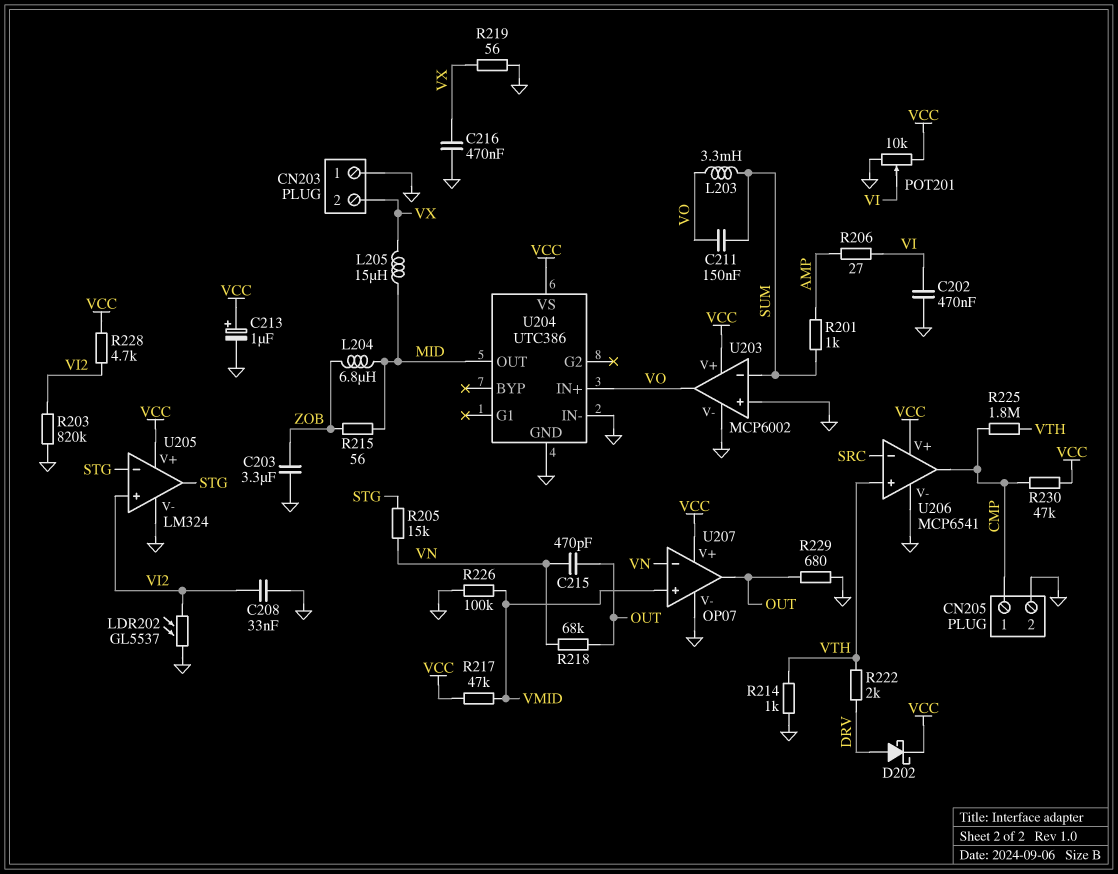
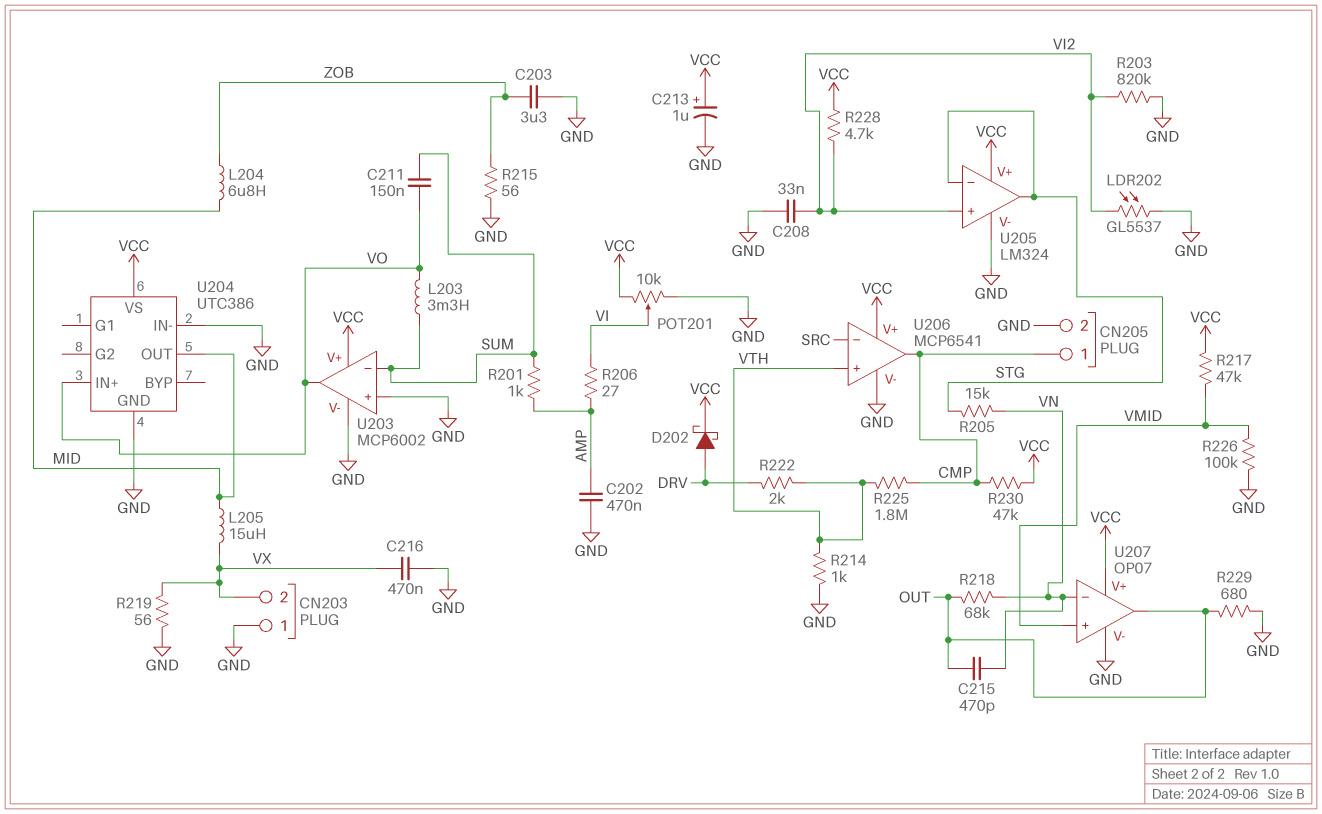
C202: 470nF (GND, VI) -> 470nF (AMP, GND)
R215: 56 (MID, ZOB) -> 56 (GND, ZOB)

